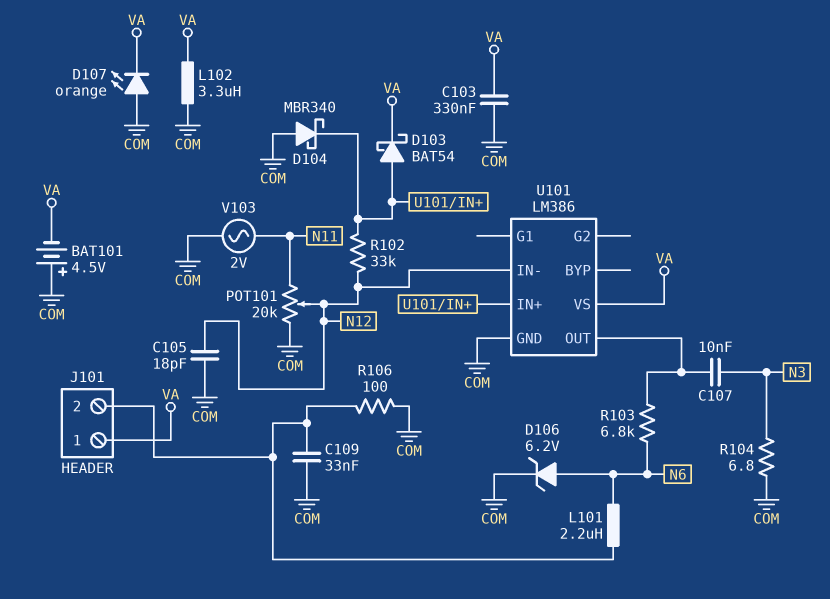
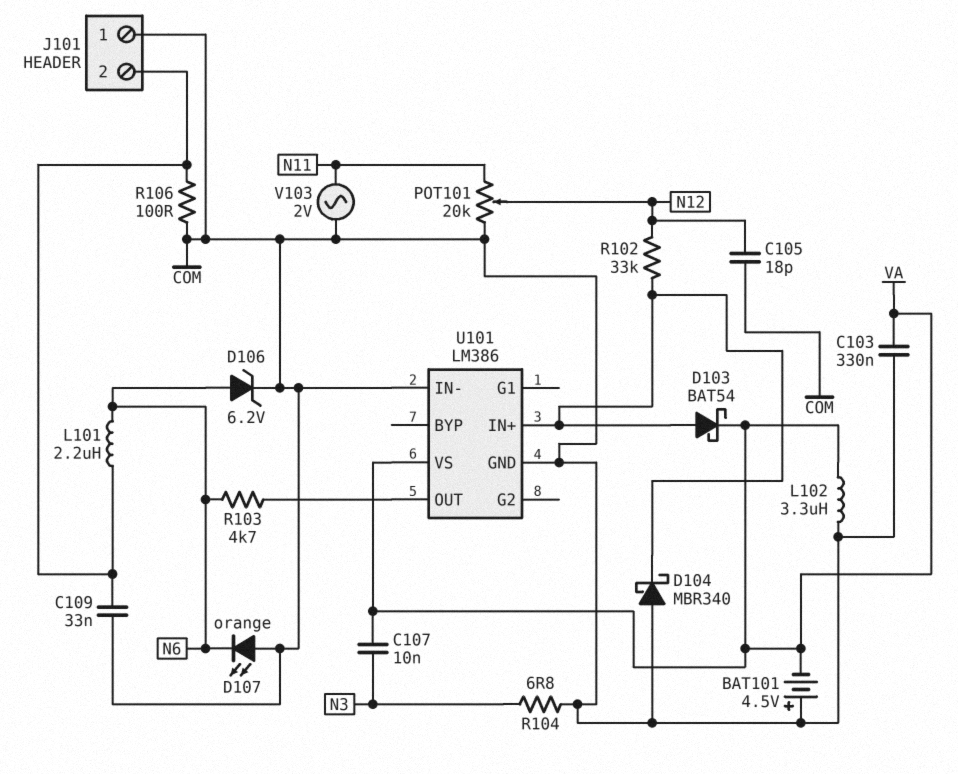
C107: 10nF (N3, U101/OUT) -> 10nF (N3, VA)
D107: LED orange (A COM, K VA) -> LED orange (A COM, K N6)
J101 pin 1: VA -> COM
R103: 6.8k (N6, U101/OUT) -> 4.7k (N6, U101/OUT)
U101 pin IN-: N12 -> COM

